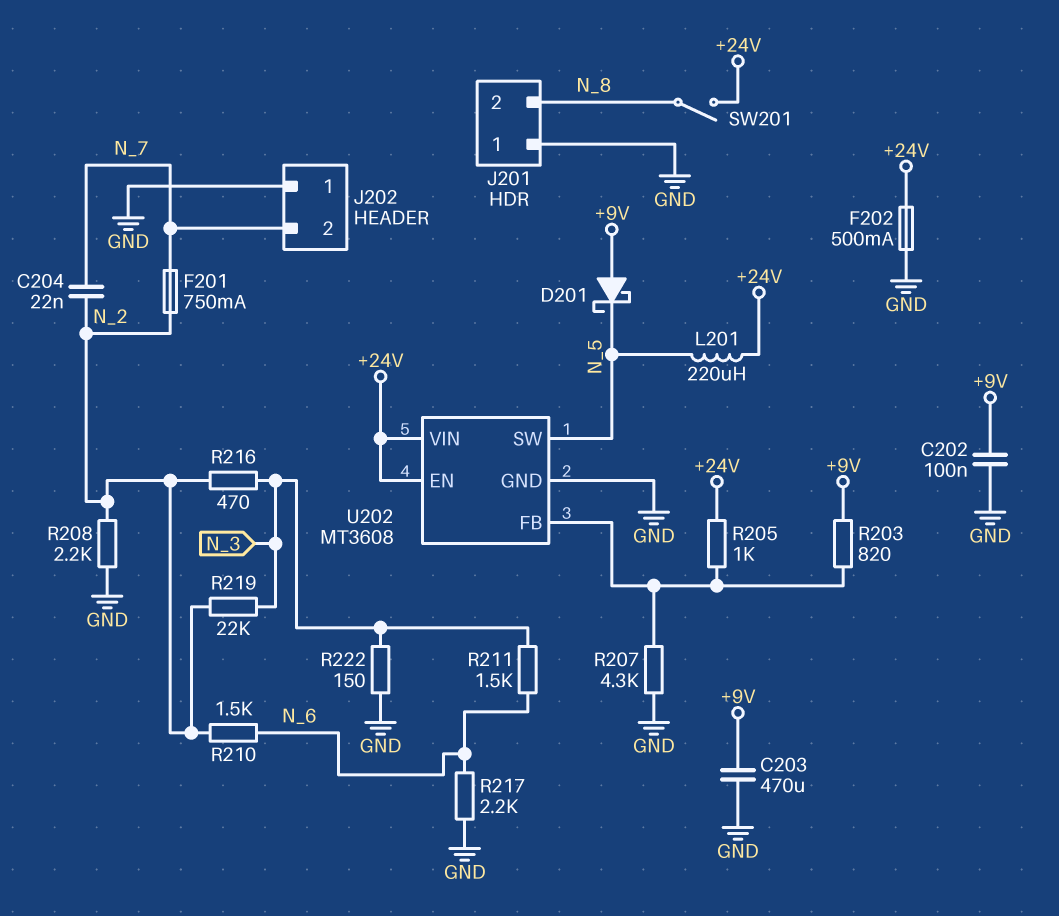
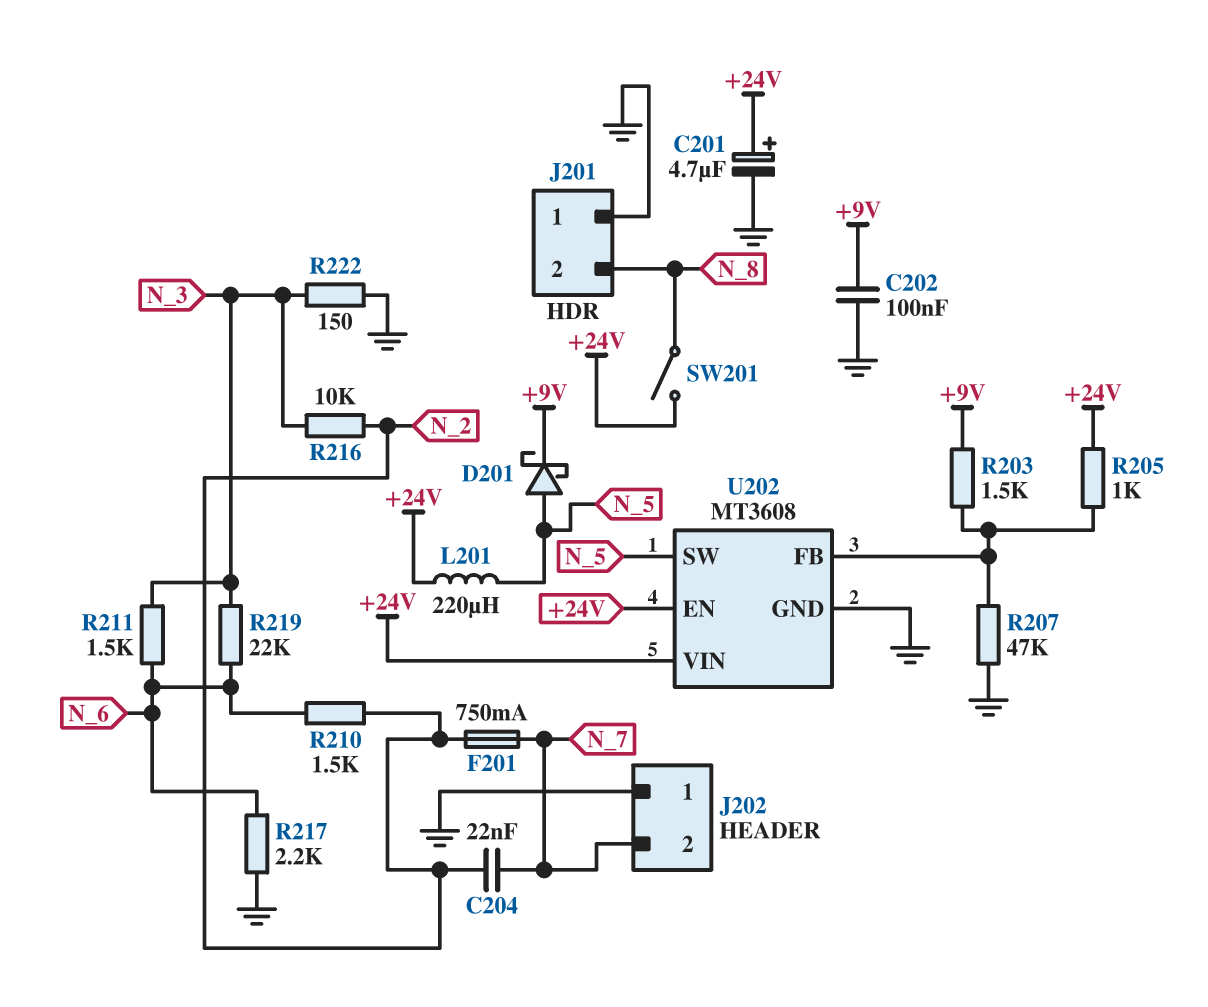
C201: none -> 4.7uF (plus +24V, minus GND)
C203: 470uF (+9V, GND) -> none
D201: schottky (A +9V, K N_5) -> schottky (A N_5, K +9V)
F202: 500mA (+24V, GND) -> none
R203: 820 (+9V, U202/FB) -> 1.5k (+9V, U202/FB)
R207: 4.3k (GND, U202/FB) -> 47k (GND, U202/FB)
R208: 2.2k (GND, N_2) -> none
R216: 470 (N_2, N_3) -> 10k (N_2, N_3)
R219: 22k (N_2, N_3) -> 22k (N_3, N_6)

